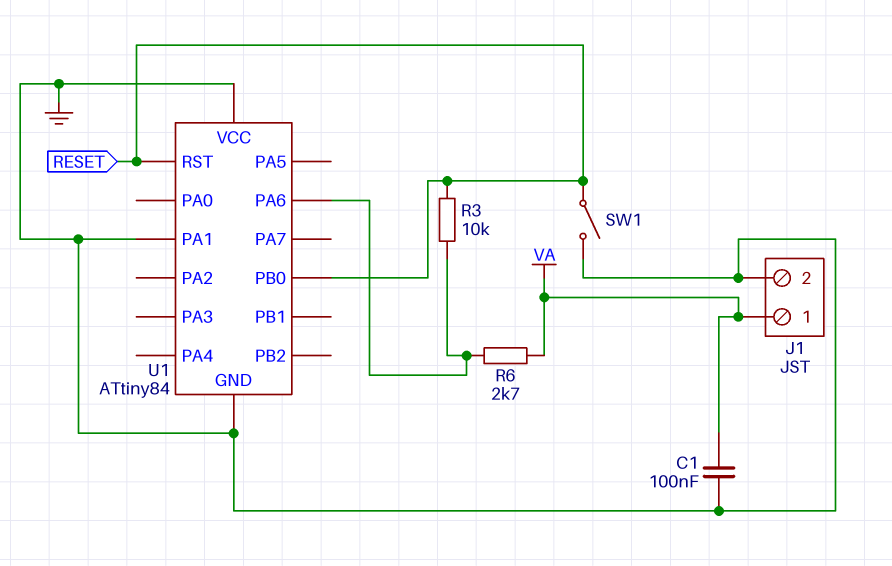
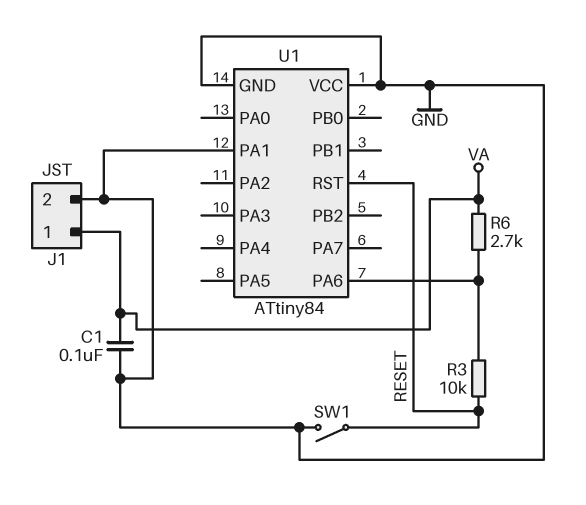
U1 pin PB0: RESET -> none

